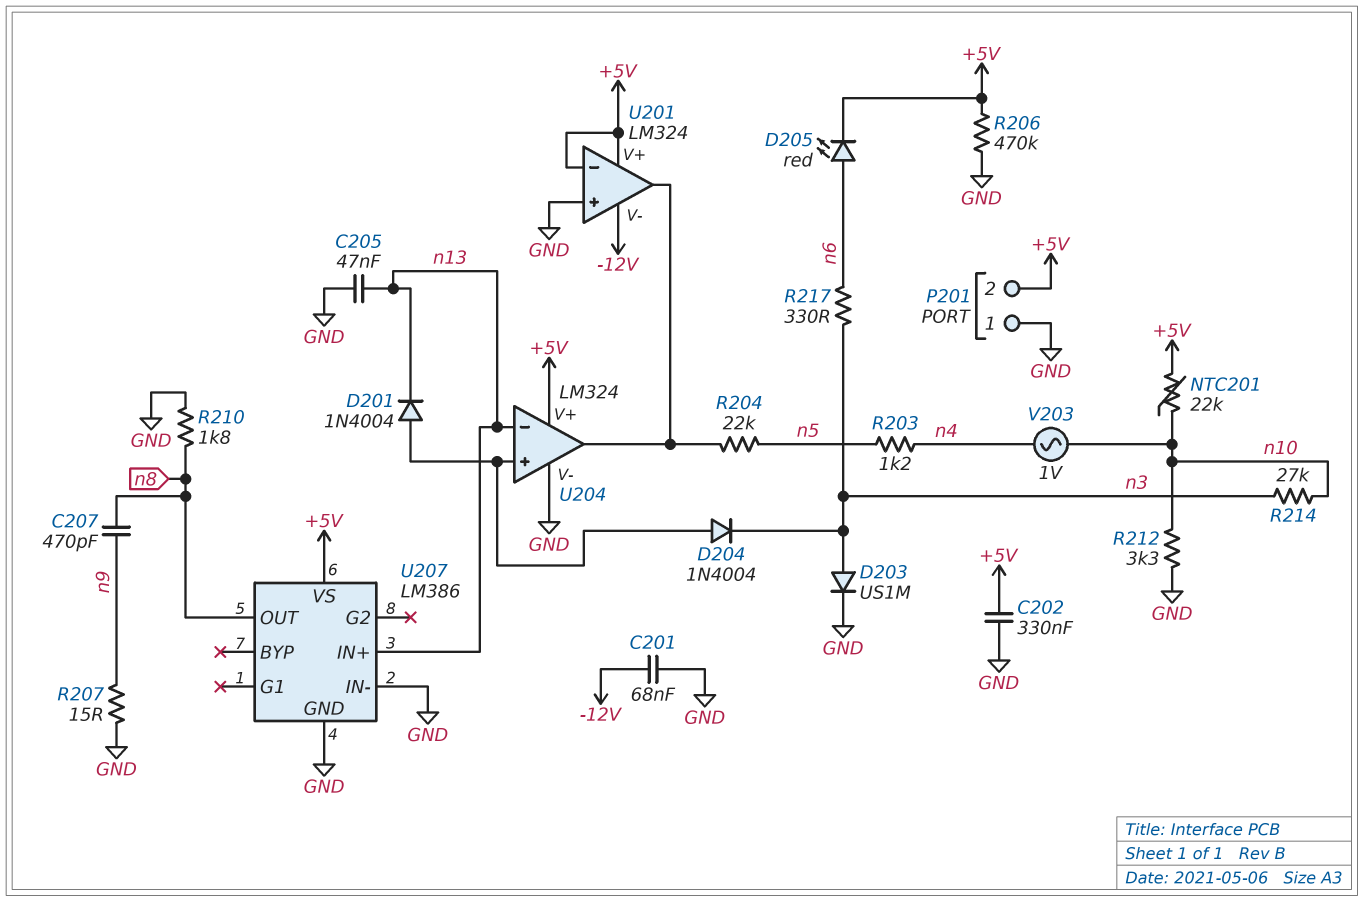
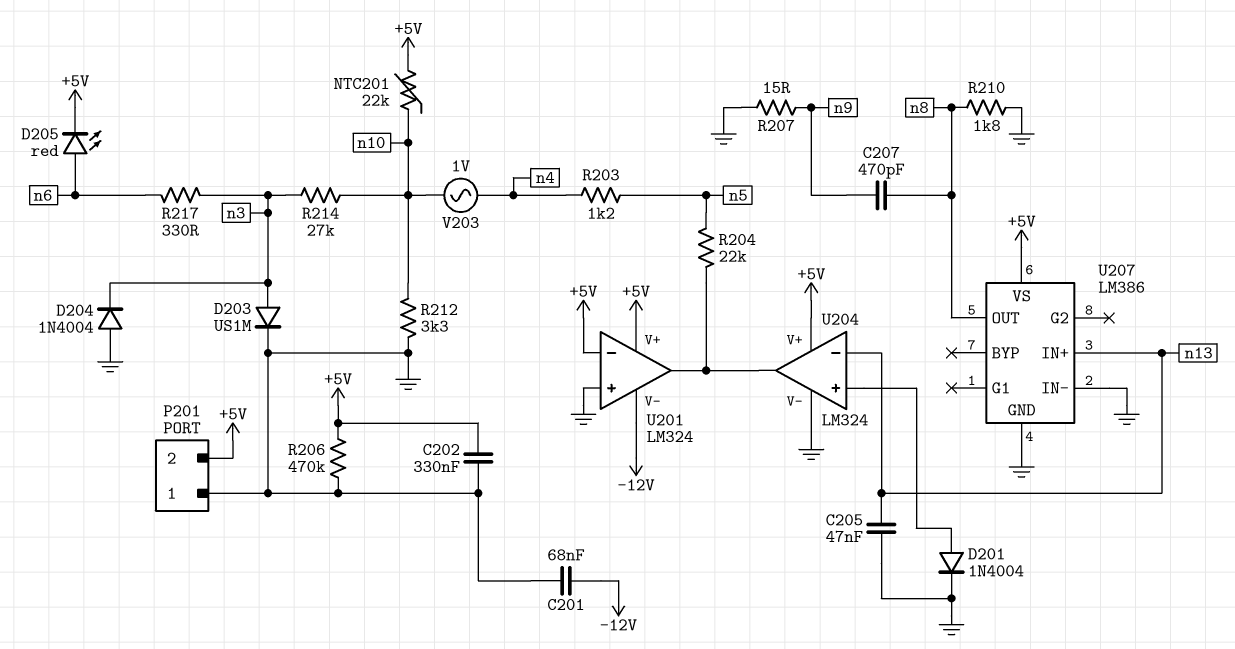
D201: diode 1N4004 (A U204/in+, K n13) -> diode 1N4004 (A U204/in+, K GND)
D204: diode 1N4004 (A U204/in+, K n3) -> diode 1N4004 (A GND, K n3)

